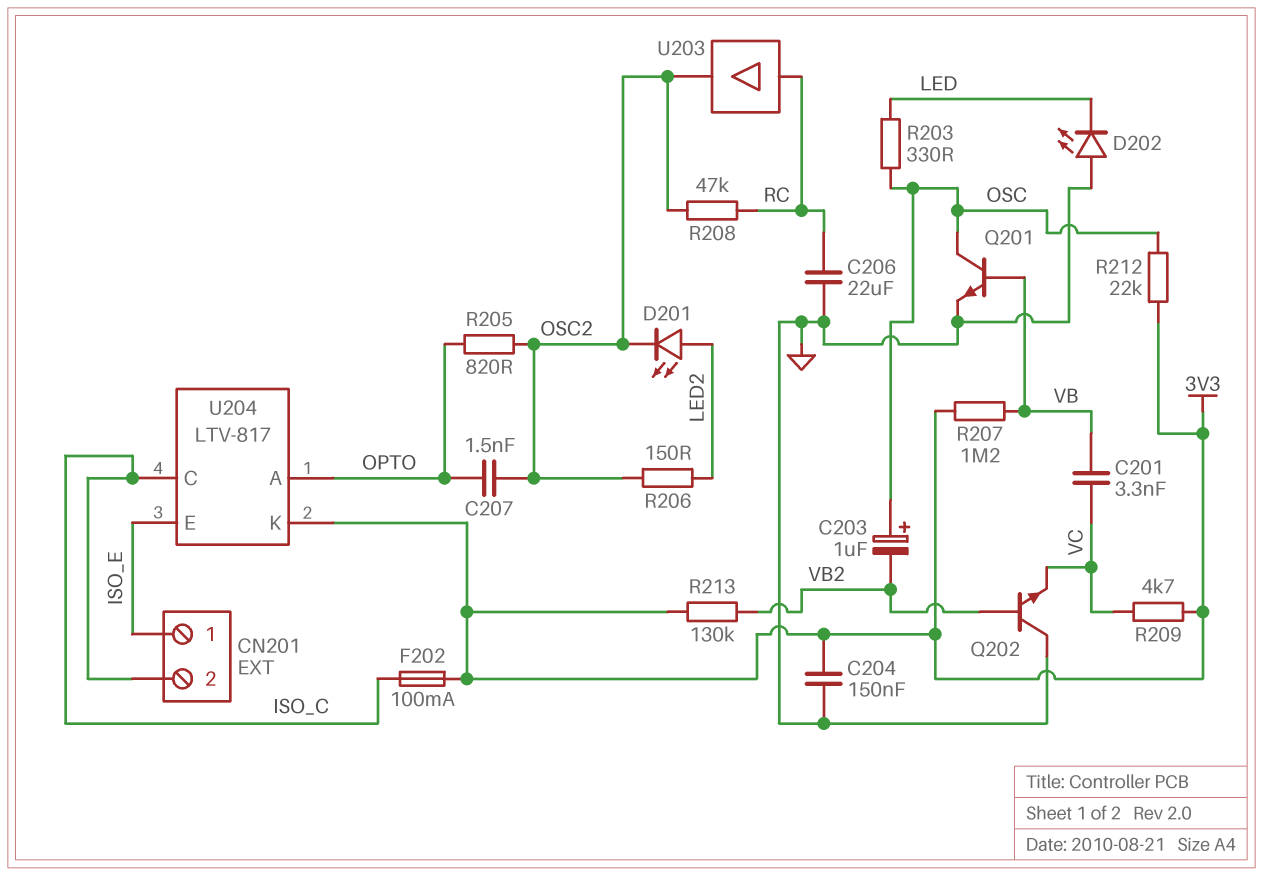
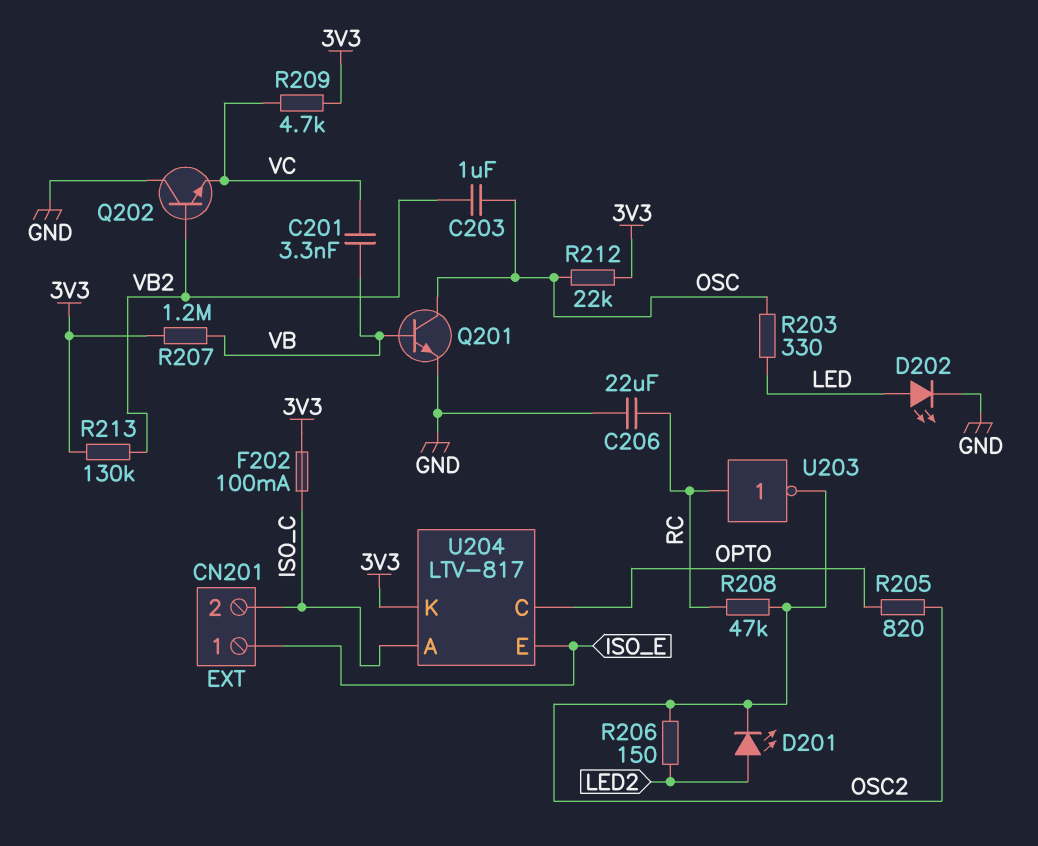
C203: 1uF (plus OSC, minus VB2) -> 1uF (OSC, VB2)
C204: 150nF (3V3, GND) -> none
C207: 1.5nF (OPTO, OSC2) -> none
D202: LED (A GND, K LED) -> LED (A LED, K GND)
U203: buffer (in RC, out OSC2) -> NOT (in RC, out OSC2)
U204 pin A: OPTO -> ISO_C
U204 pin C: ISO_C -> OPTO

